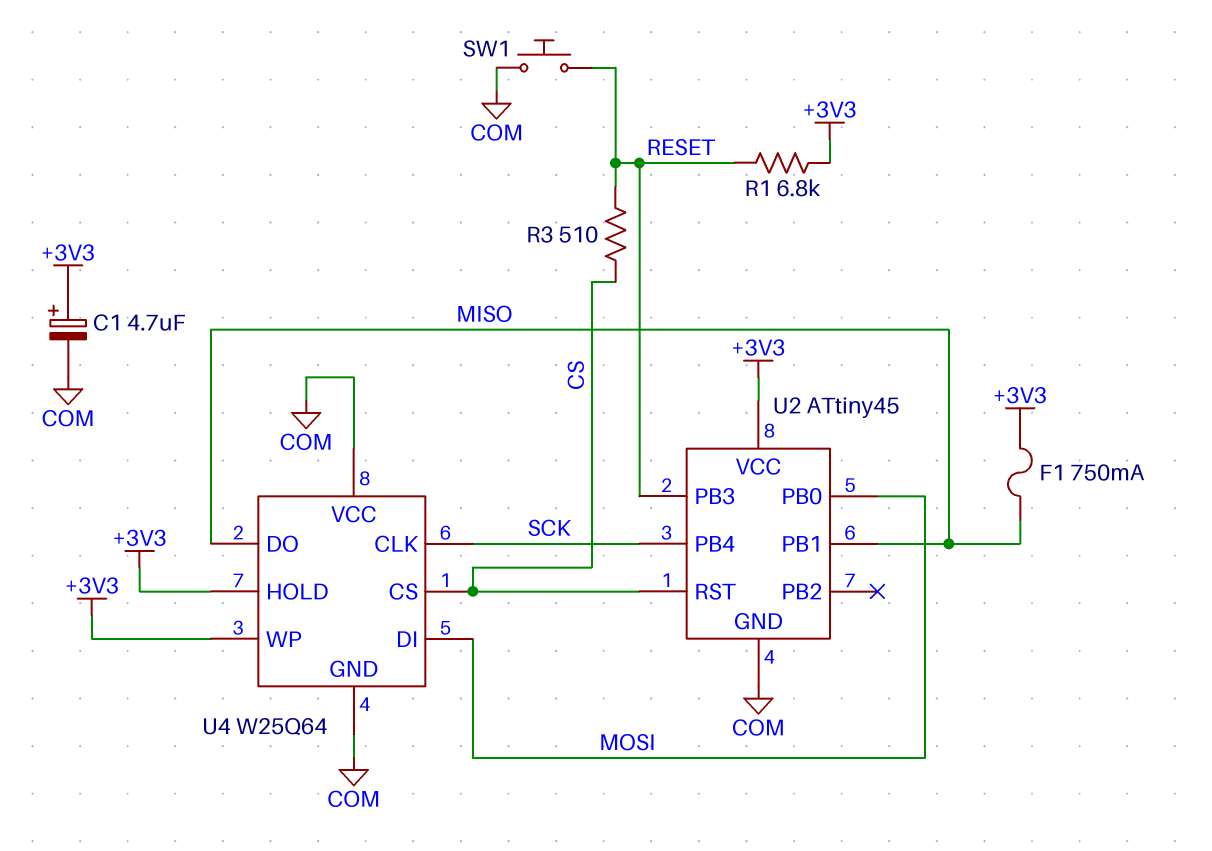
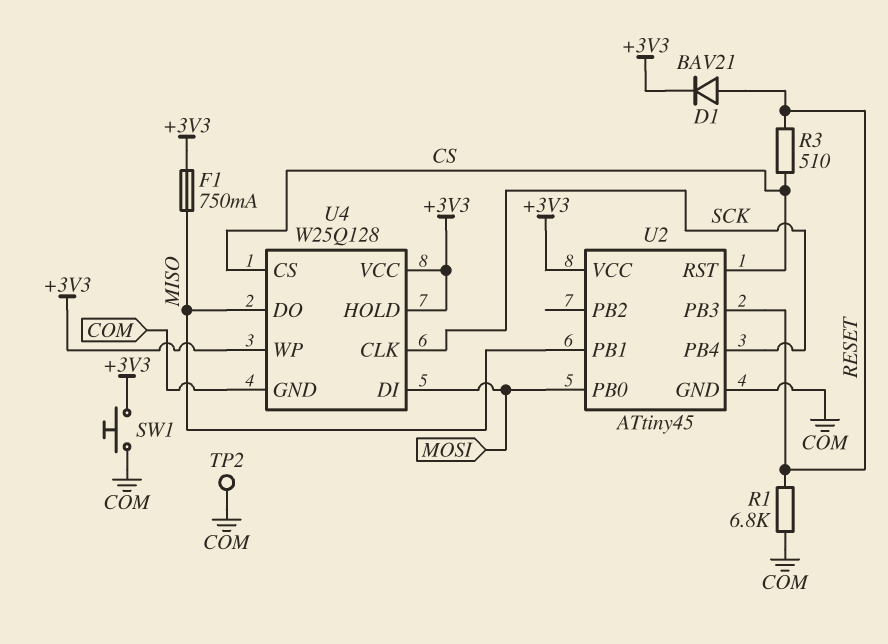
C1: 4.7uF (plus +3V3, minus COM) -> none
D1: none -> diode BAV21 (A RESET, K +3V3)
R1: 6.8k (+3V3, RESET) -> 6.8k (COM, RESET)
SW1: button (COM, RESET) -> button (+3V3, COM)
TP2: none -> test point (COM)
U4: W25Q64 -> W25Q128
U4 pin VCC: COM -> +3V3

